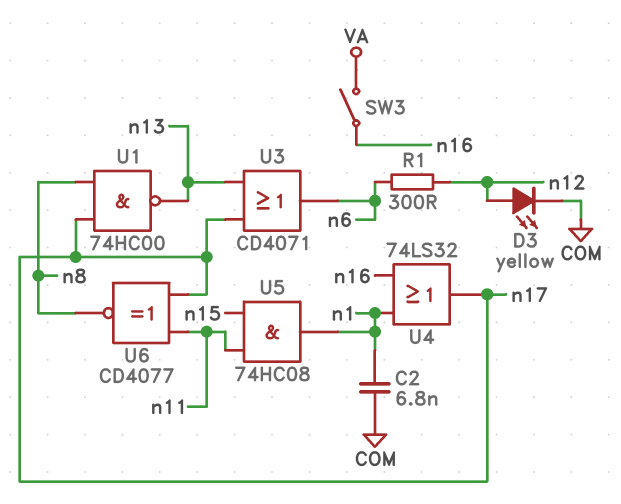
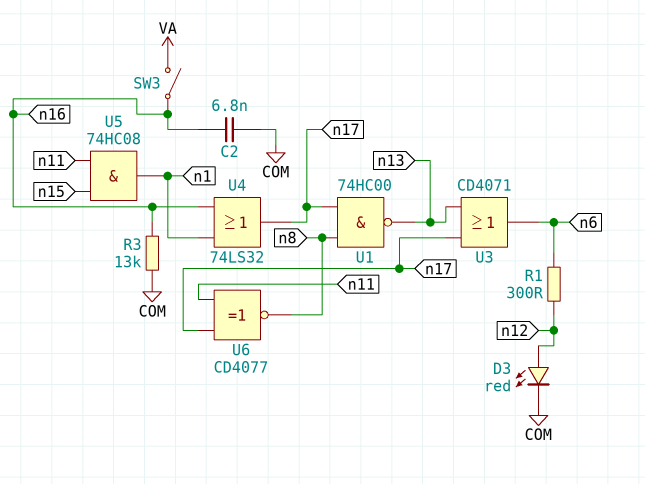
C2: 6.8nF (COM, n1) -> 6.8nF (COM, n16)
D3: LED yellow (A n12, K COM) -> LED red (A n12, K COM)
R3: none -> 13k (COM, n16)

